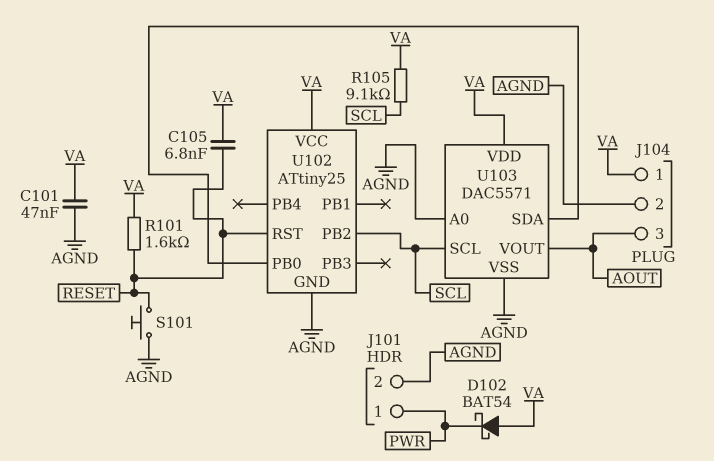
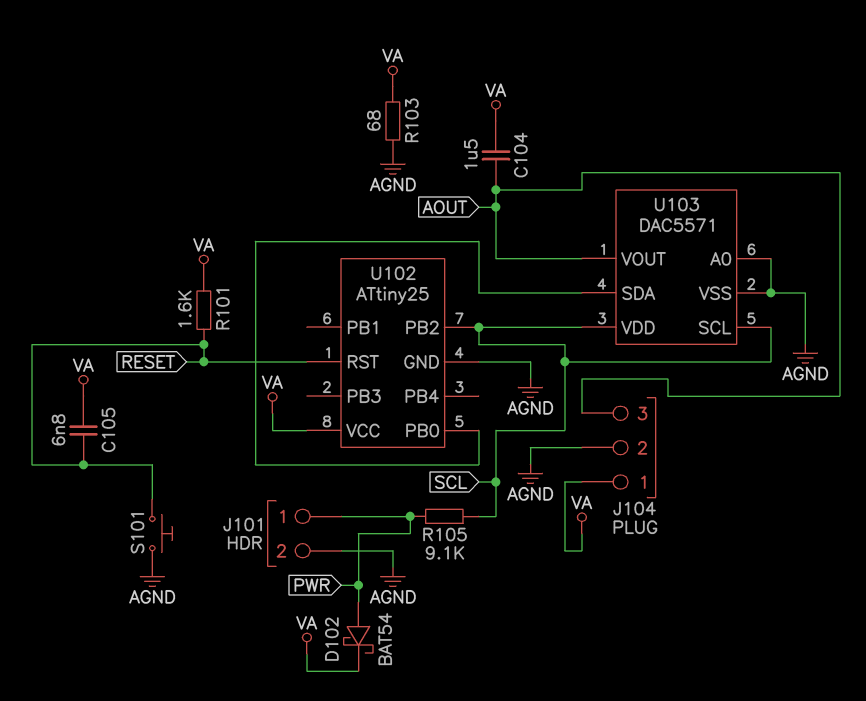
C101: 47nF (AGND, VA) -> none
C104: none -> 1.5uF (AOUT, VA)
D102: schottky BAT54 (A VA, K PWR) -> schottky BAT54 (A PWR, K VA)
R103: none -> 68 (AGND, VA)
R105: 9.1k (SCL, VA) -> 9.1k (PWR, SCL)
U103 pin VDD: VA -> SCL

